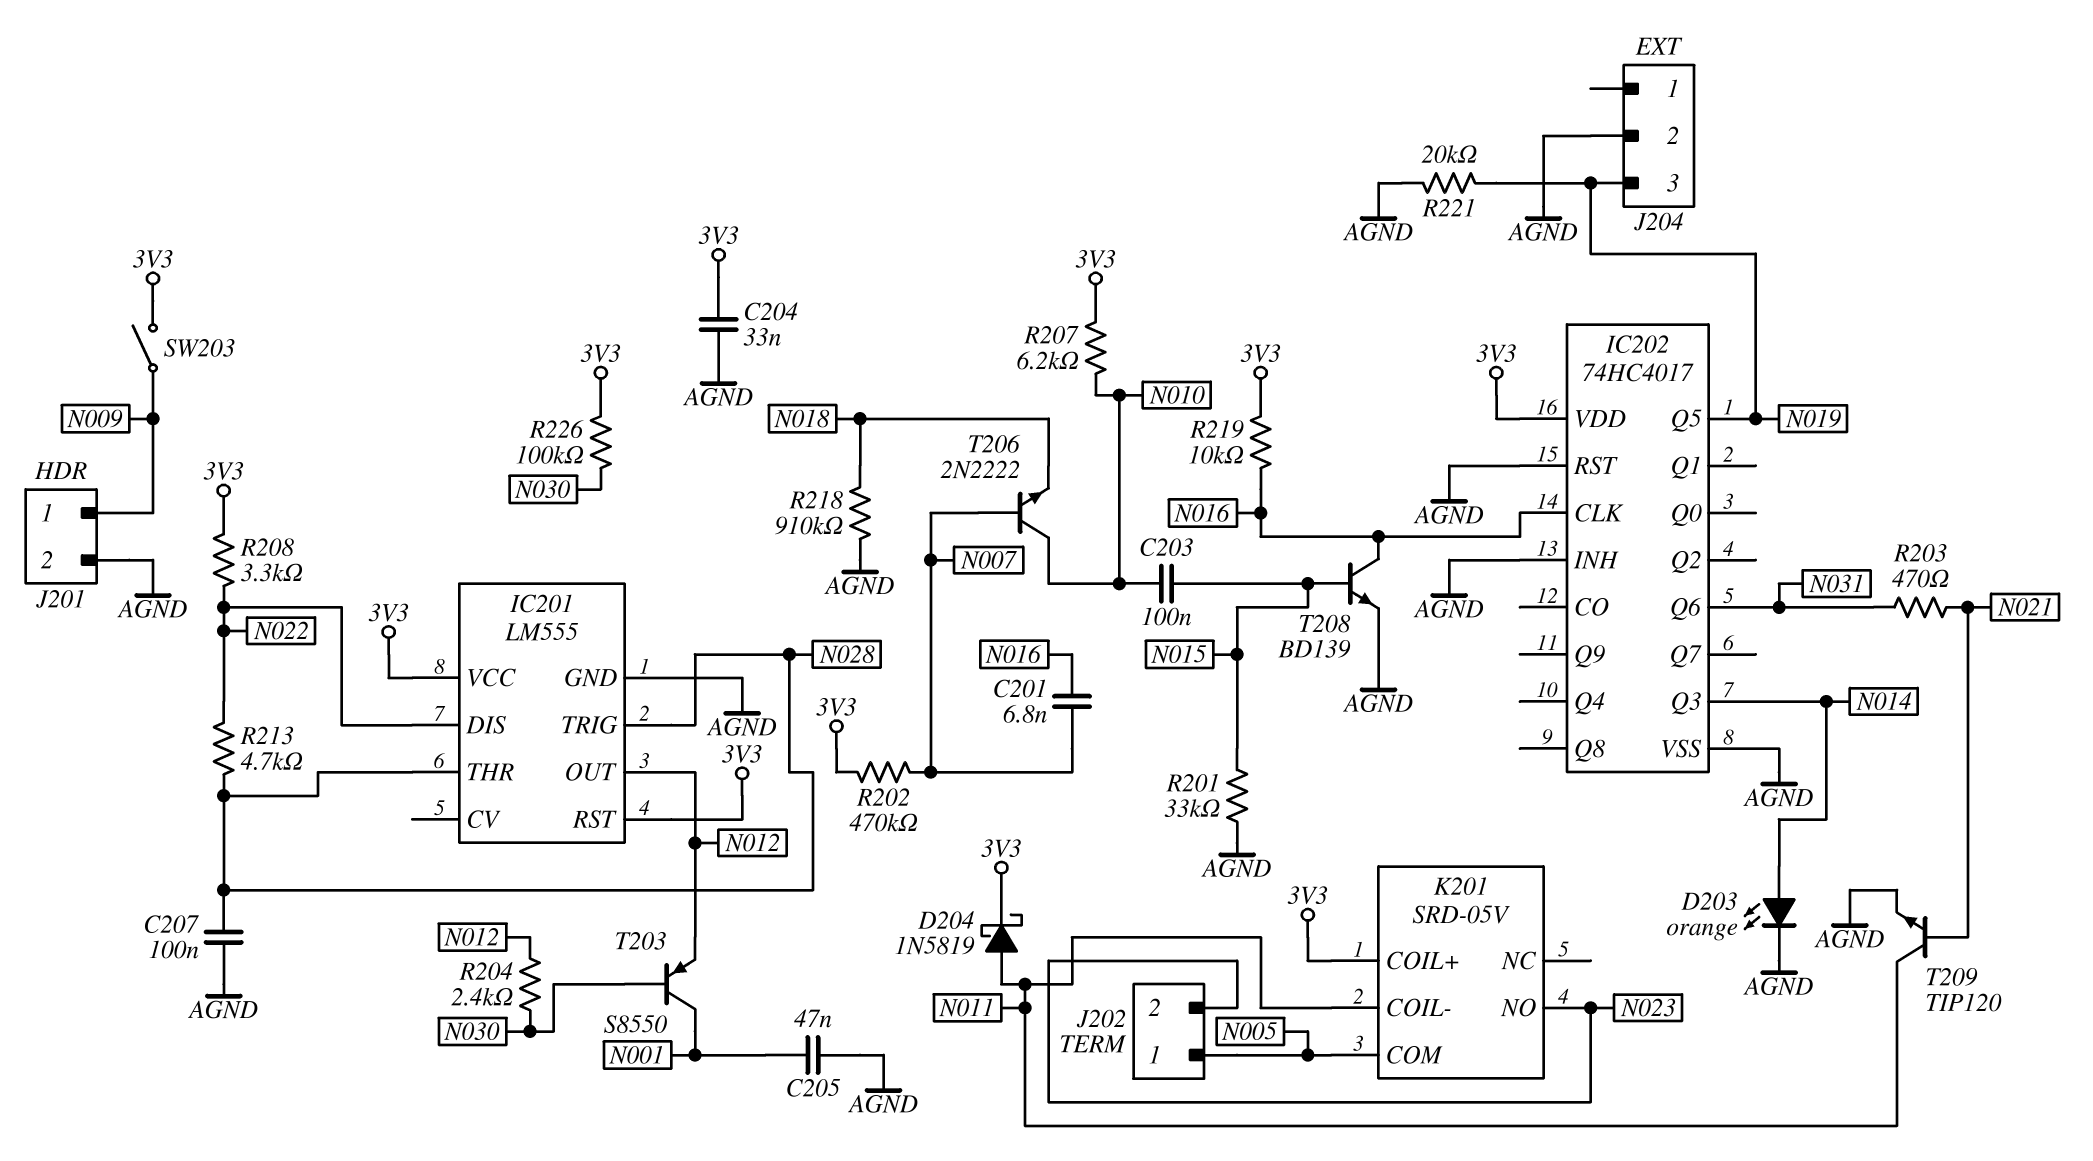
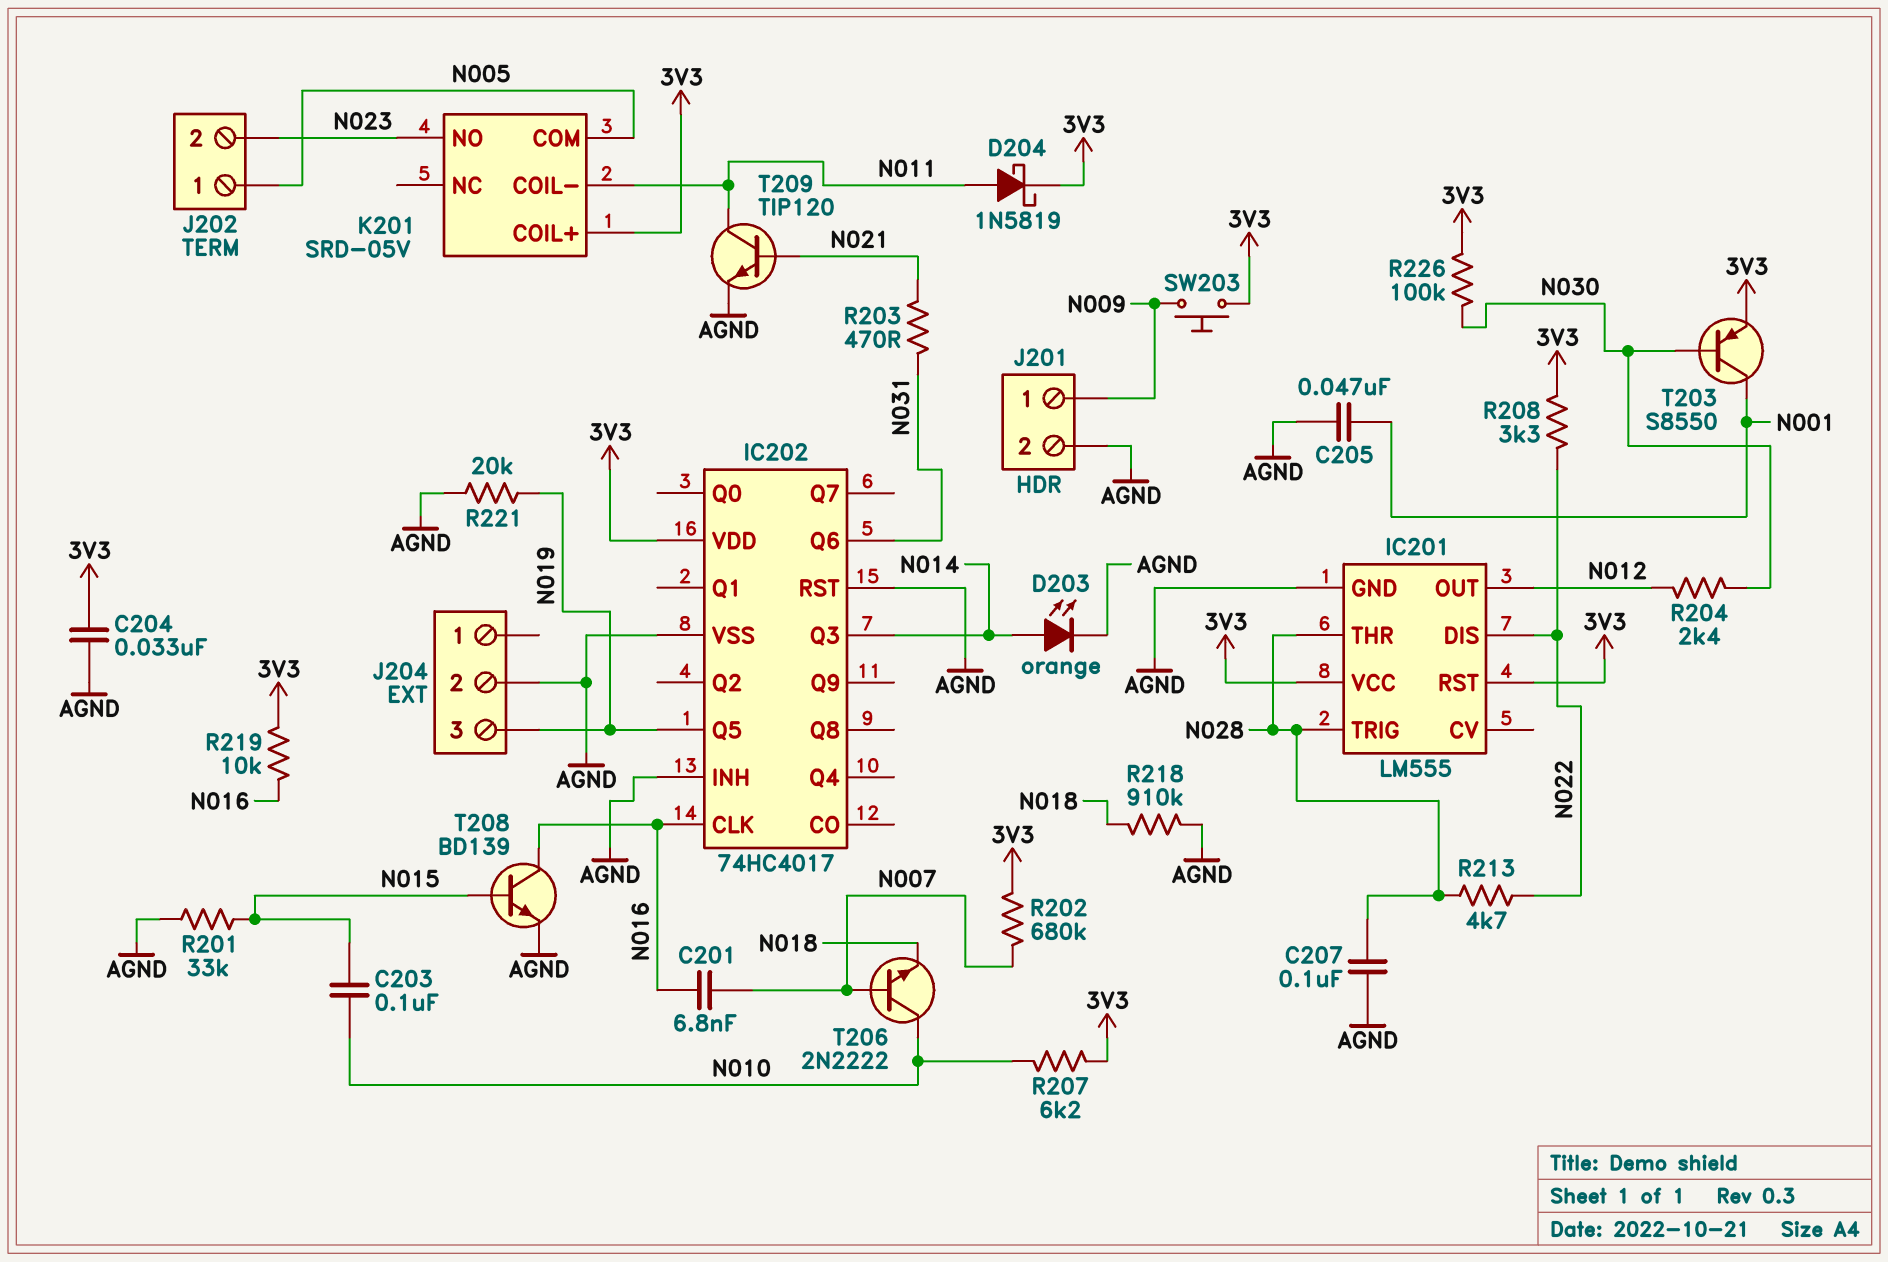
R202: 470k (3V3, N007) -> 680k (3V3, N007)
SW203: switch (3V3, N009) -> button (3V3, N009)
T203: PNP S8550 (B N030, C N001, E N012) -> PNP S8550 (B N030, C N001, E 3V3)

